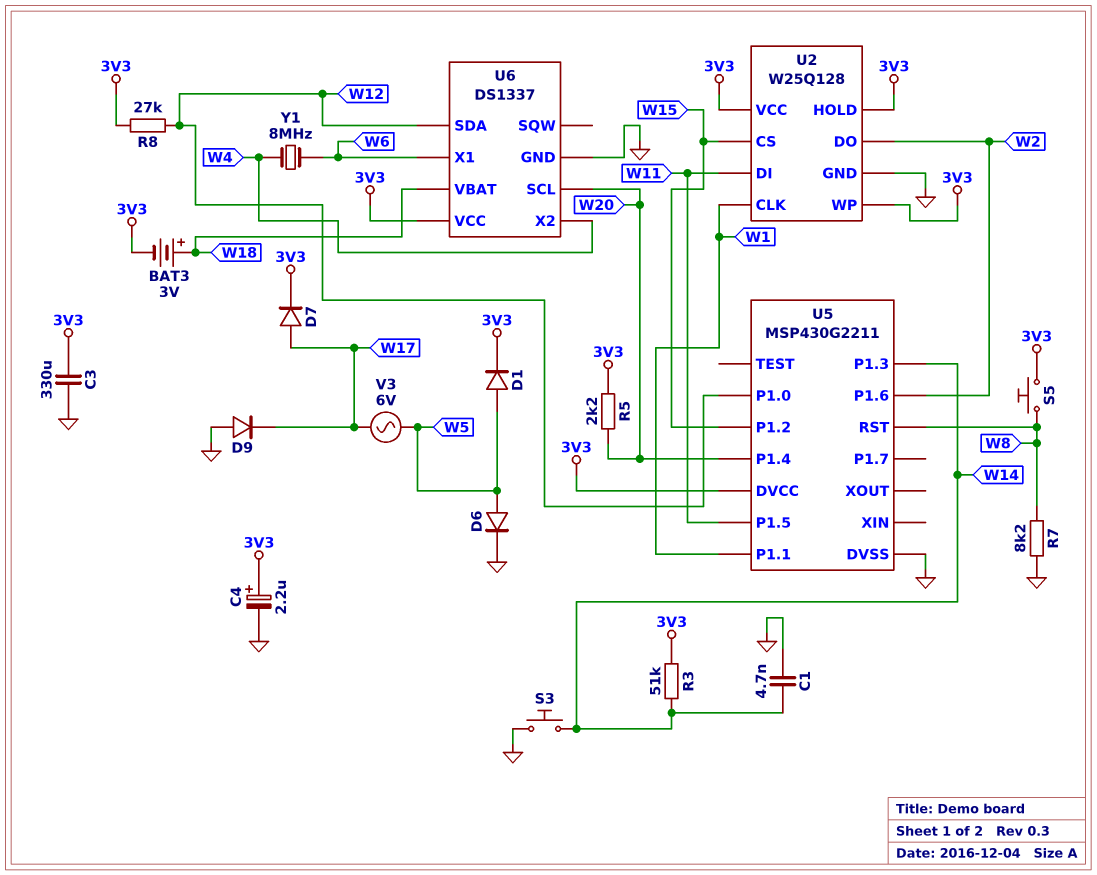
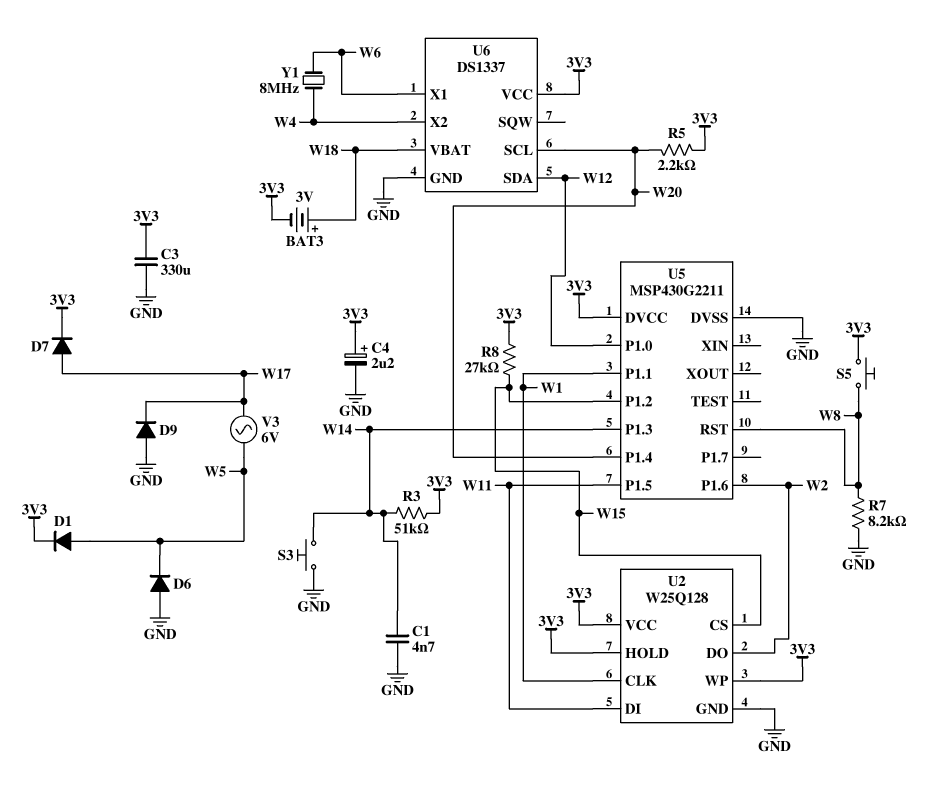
D6: diode (A W5, K GND) -> diode (A GND, K W5)
R8: 27k (3V3, W12) -> 27k (3V3, W15)

